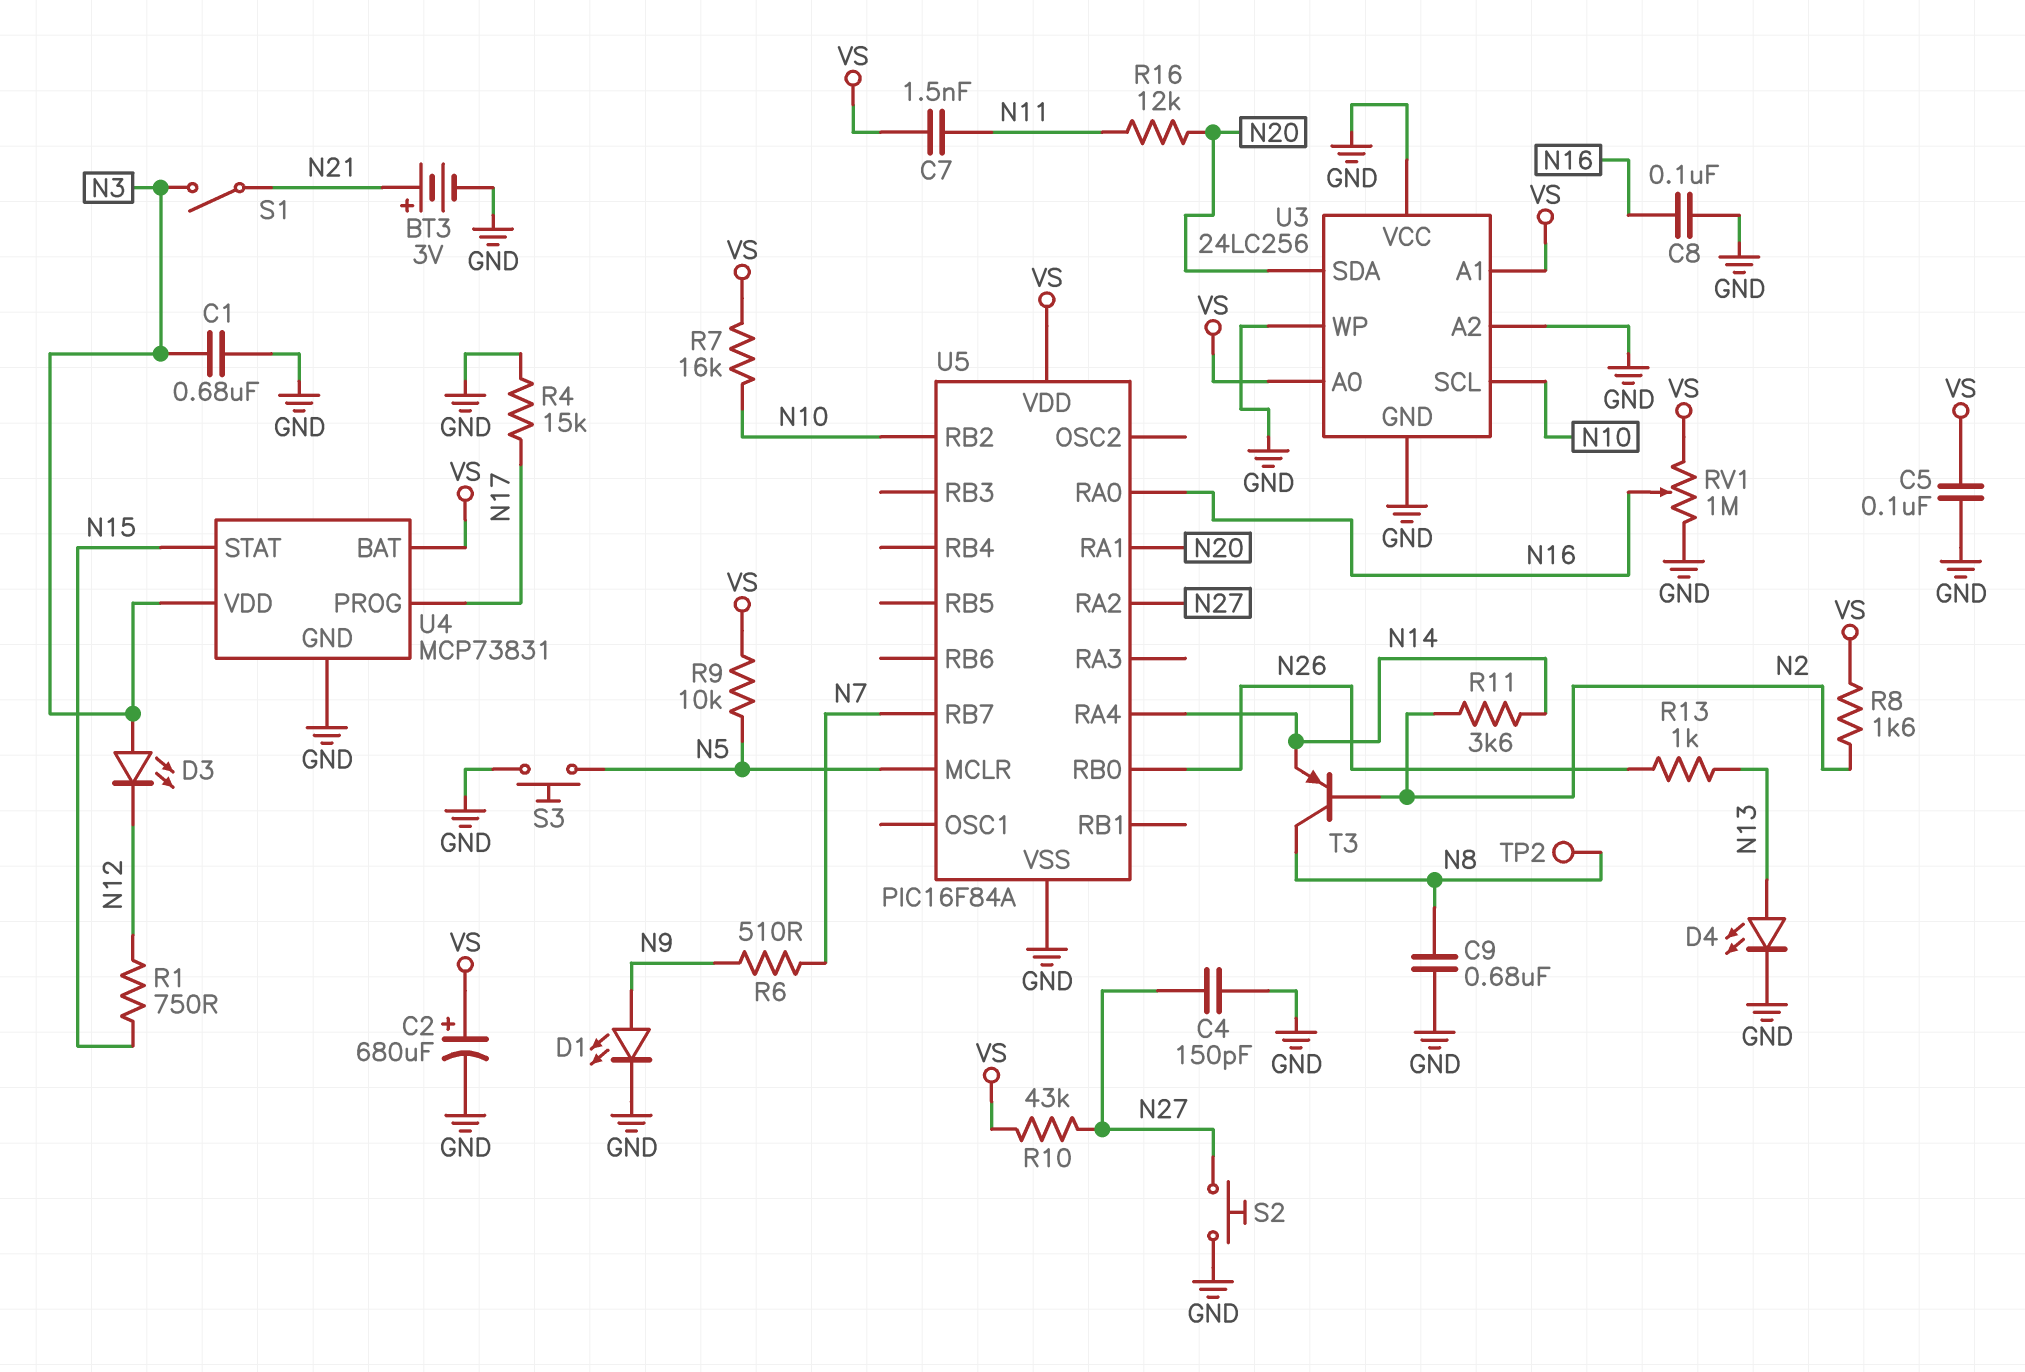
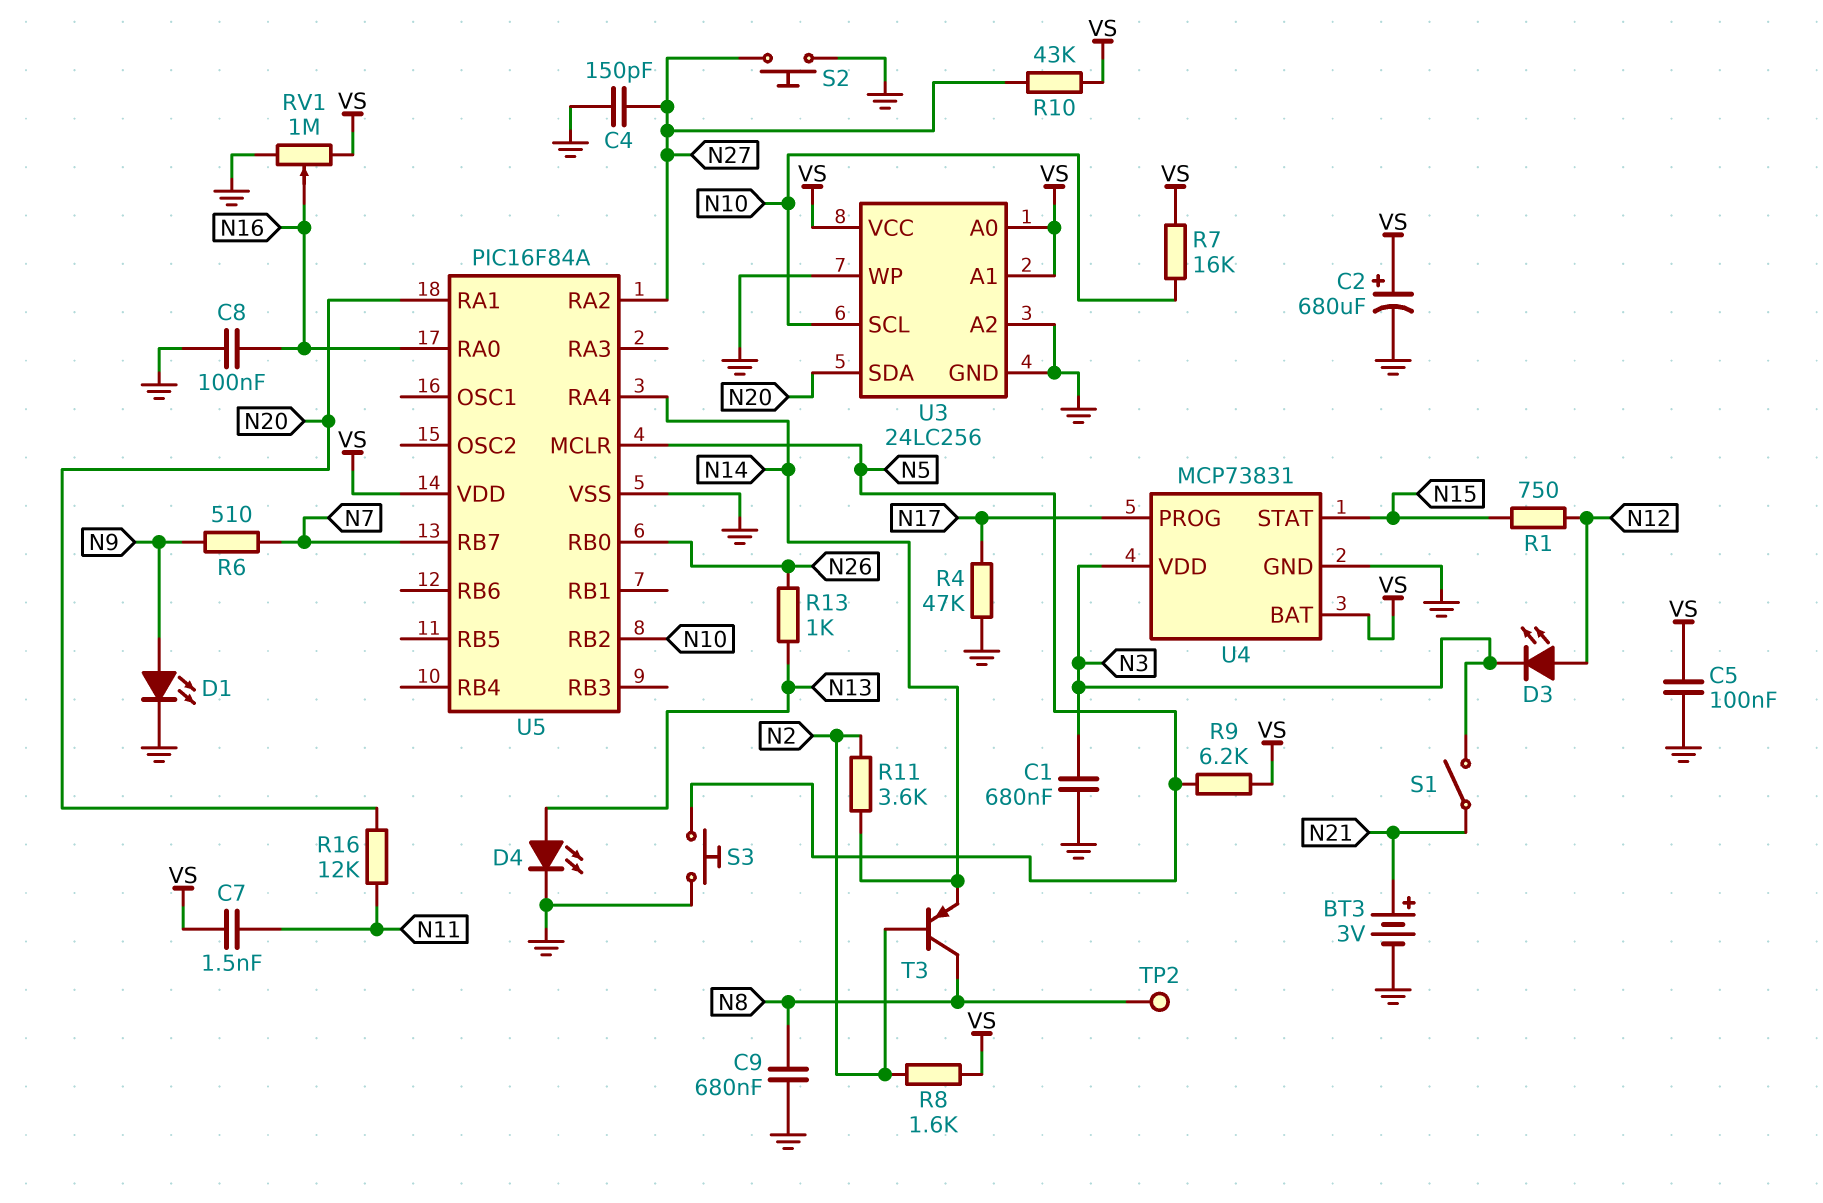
D3: LED (A N3, K N12) -> LED (A N12, K N3)
R4: 15k (GND, N17) -> 47k (GND, N17)
R9: 10k (N5, VS) -> 6.2k (N5, VS)
U3 pin VCC: GND -> VS

